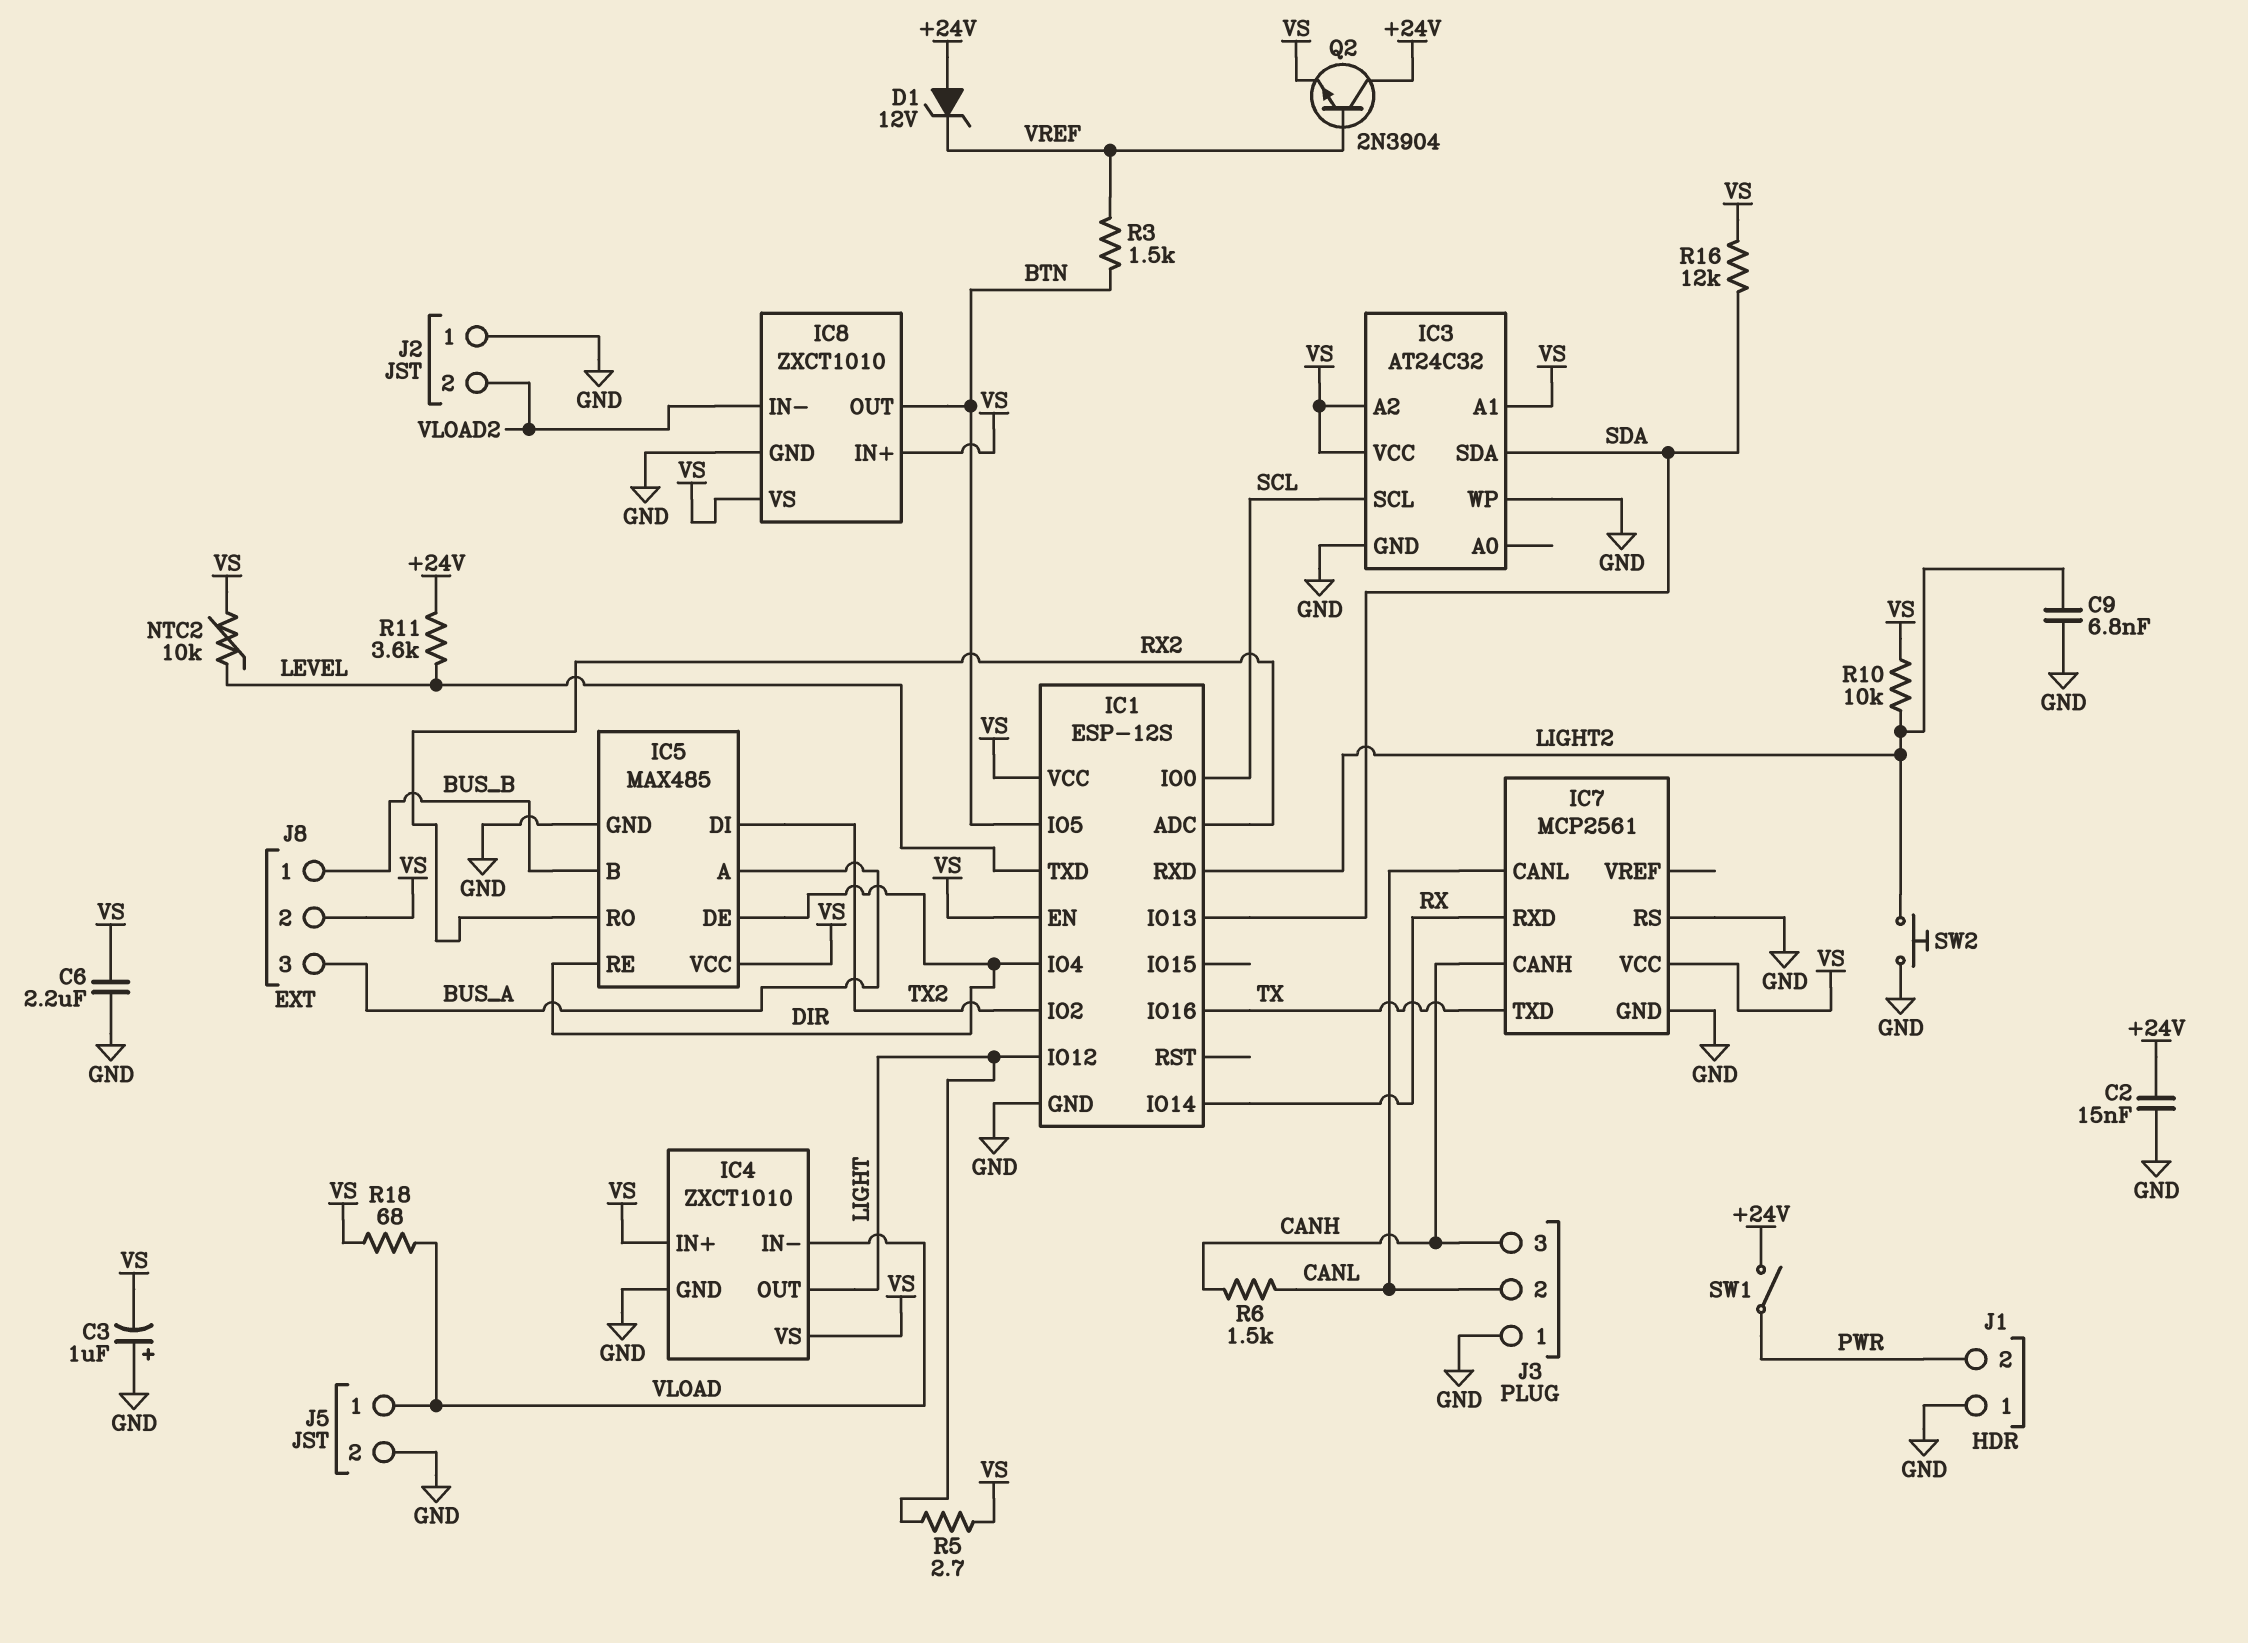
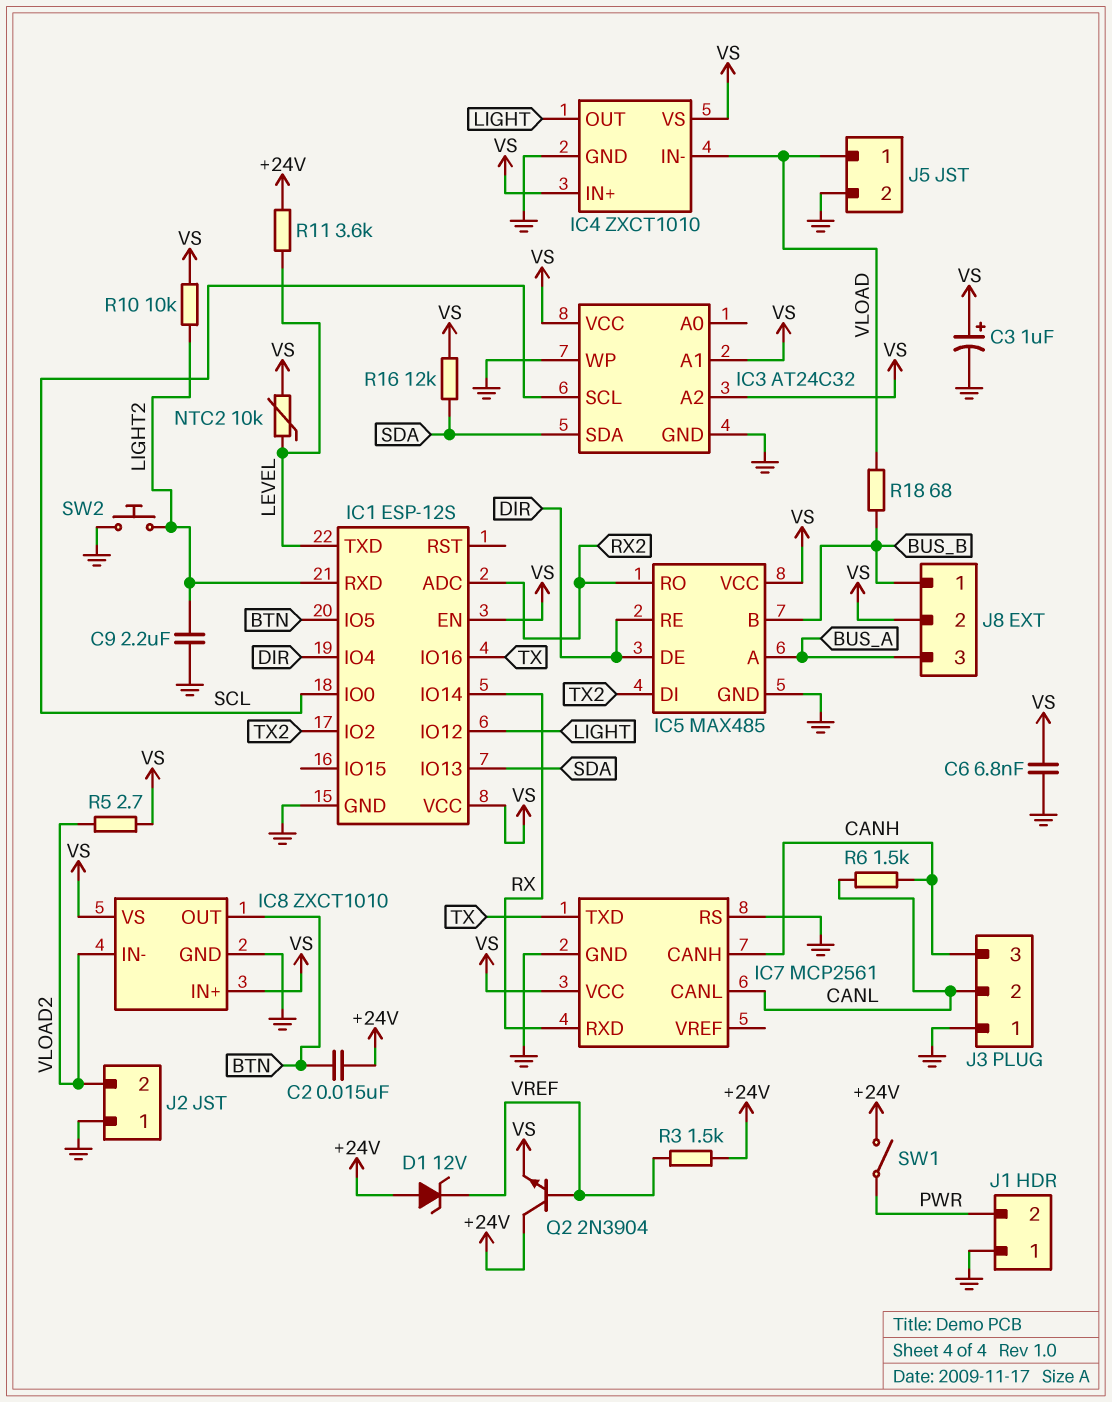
C2: 15nF (+24V, GND) -> 15nF (+24V, BTN)
C3: 1uF (plus GND, minus VS) -> 1uF (plus VS, minus GND)
C6: 2.2uF (GND, VS) -> 6.8nF (GND, VS)
C9: 6.8nF (GND, LIGHT2) -> 2.2uF (GND, LIGHT2)
R3: 1.5k (BTN, VREF) -> 1.5k (+24V, VREF)
R5: 2.7 (LIGHT, VS) -> 2.7 (VLOAD2, VS)
R18: 68 (VLOAD, VS) -> 68 (BUS_B, VLOAD)

